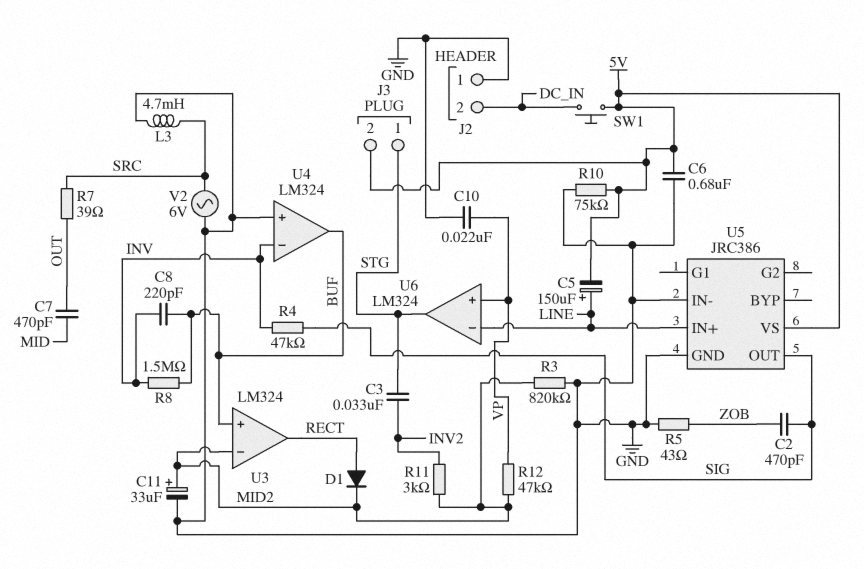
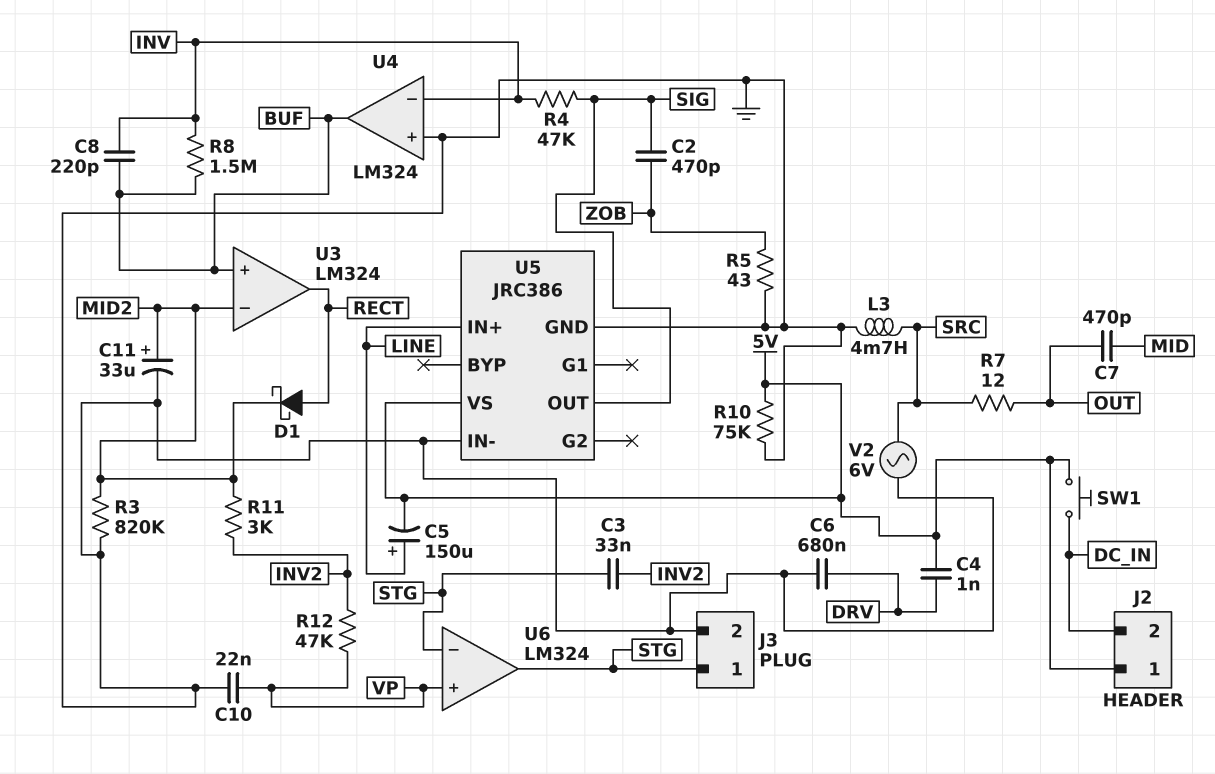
C4: none -> 1nF (5V, DRV)
C6: 680nF (5V, GND) -> 680nF (DRV, GND)
D1: diode (A RECT, K MID2) -> schottky (A RECT, K MID2)
J2 pin 1: GND -> 5V
J3 pin 2: 5V -> GND
R7: 39 (OUT, SRC) -> 12 (OUT, SRC)
R12: 47k (MID2, VP) -> 47k (INV2, VP)
U6 pin in-: LINE -> STG

